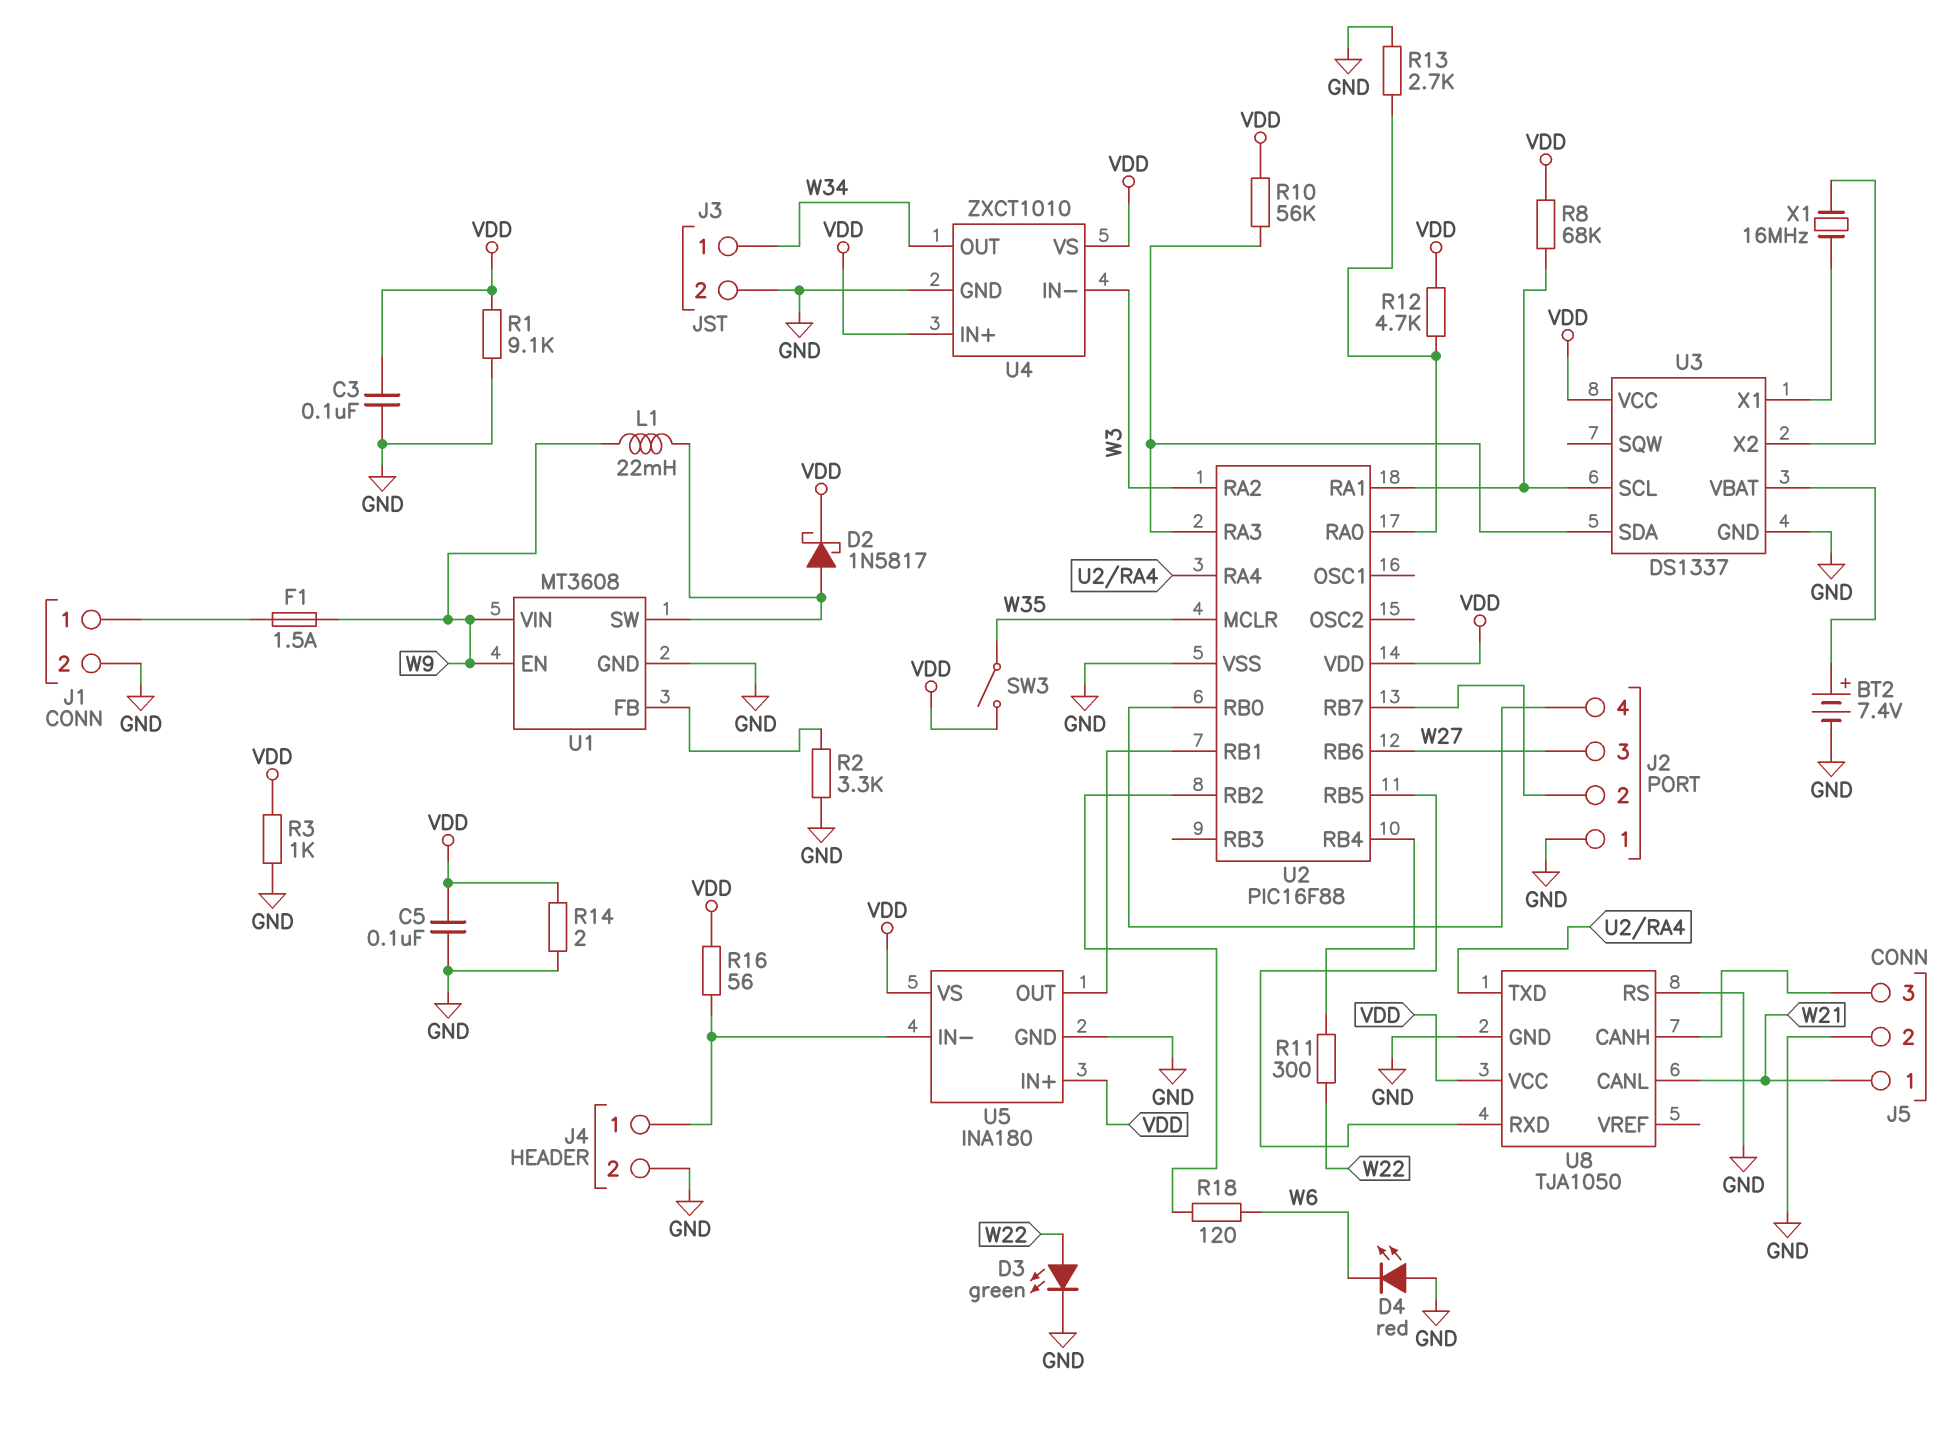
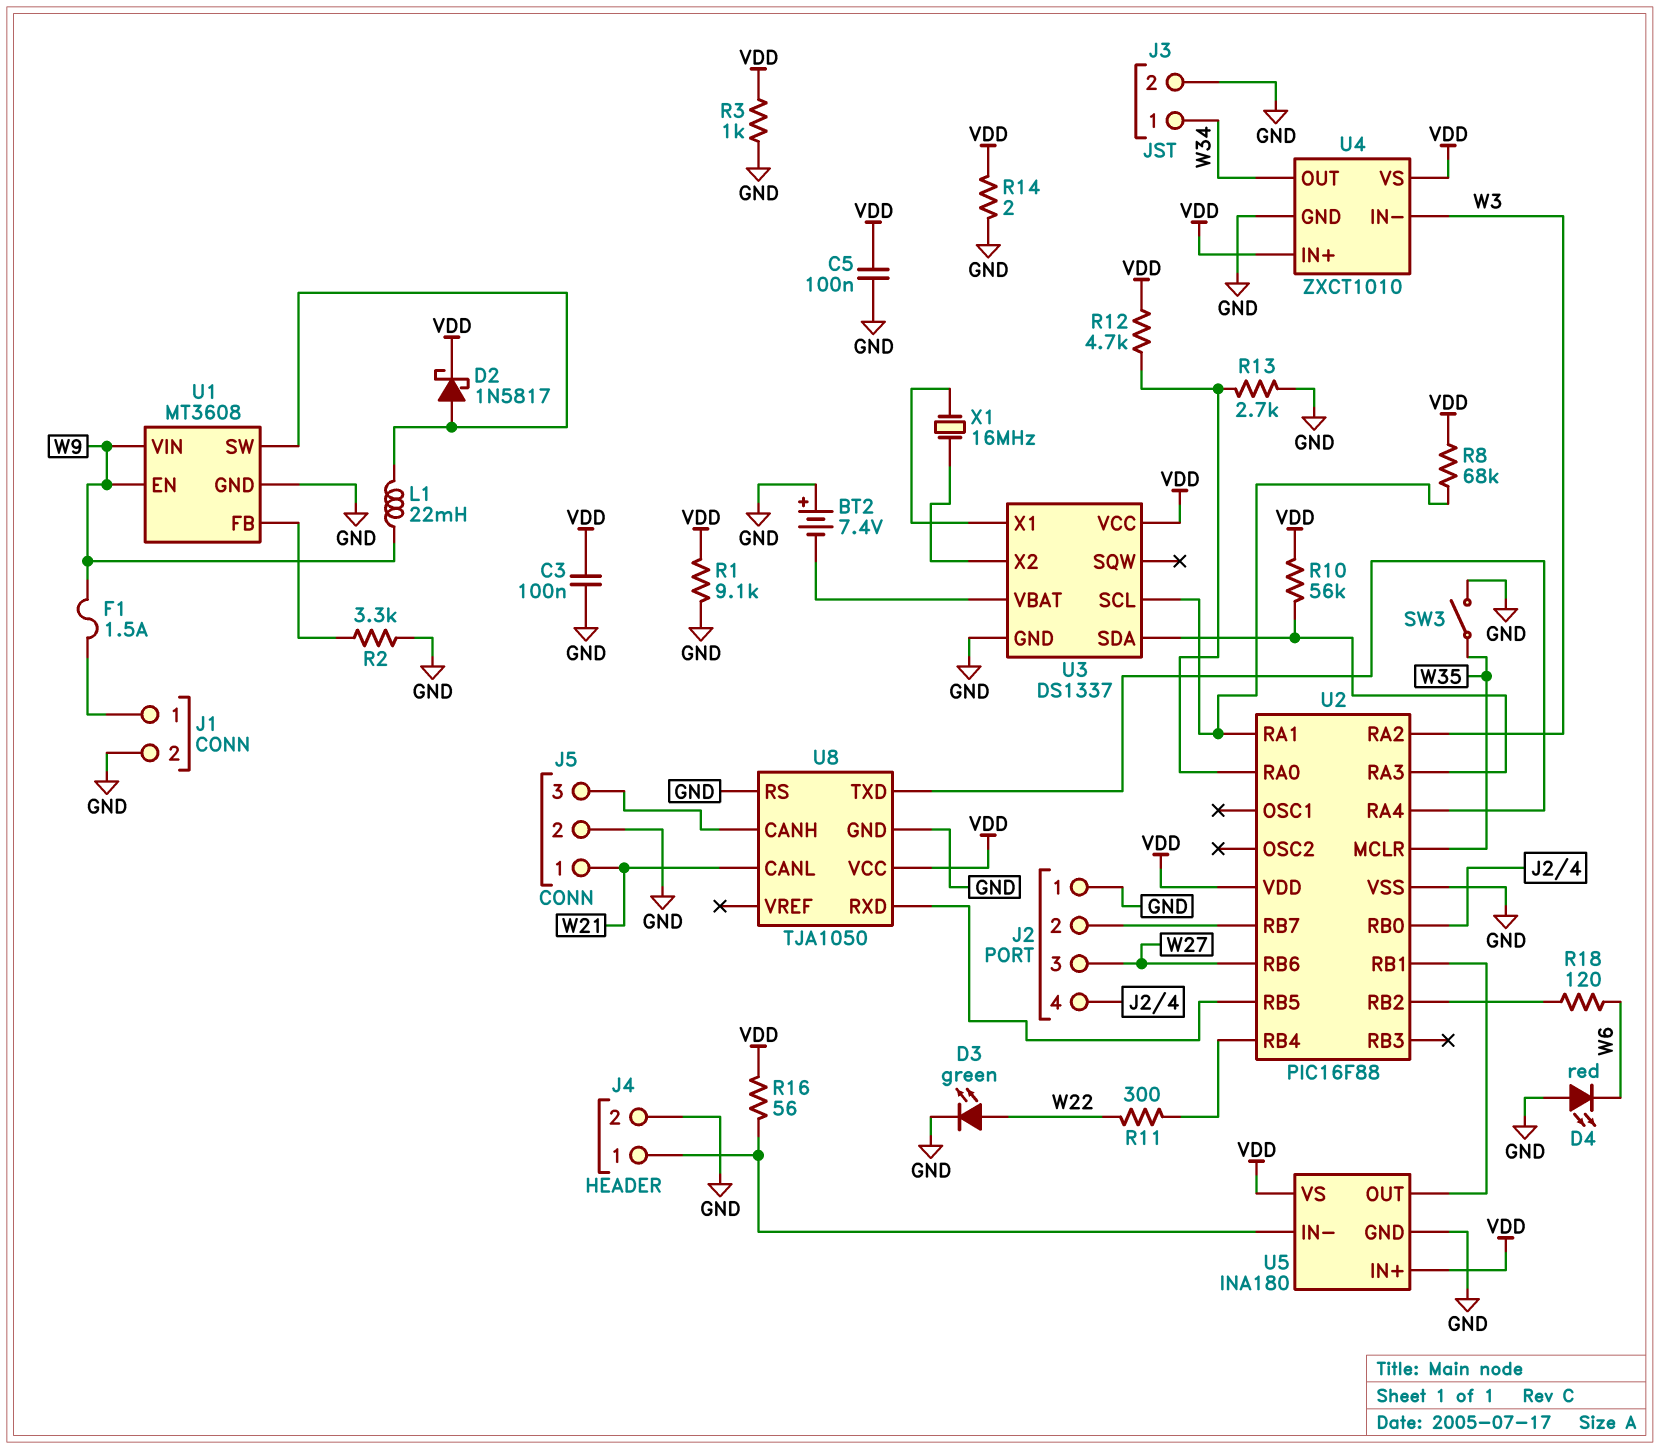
BT2: 7.4V (plus U3/VBAT, minus GND) -> 7.4V (plus GND, minus U3/VBAT)
SW3: switch (VDD, W35) -> switch (GND, W35)

